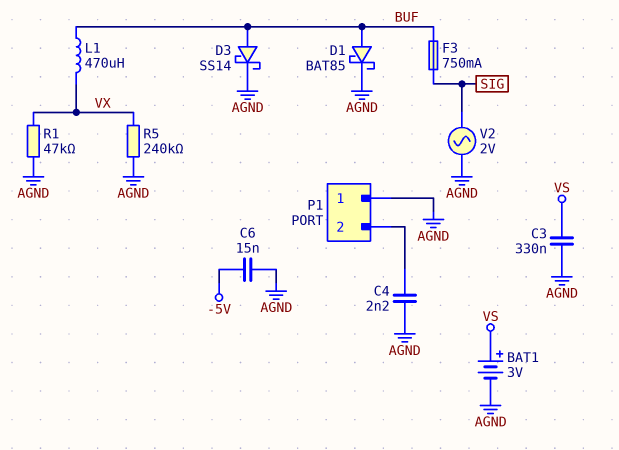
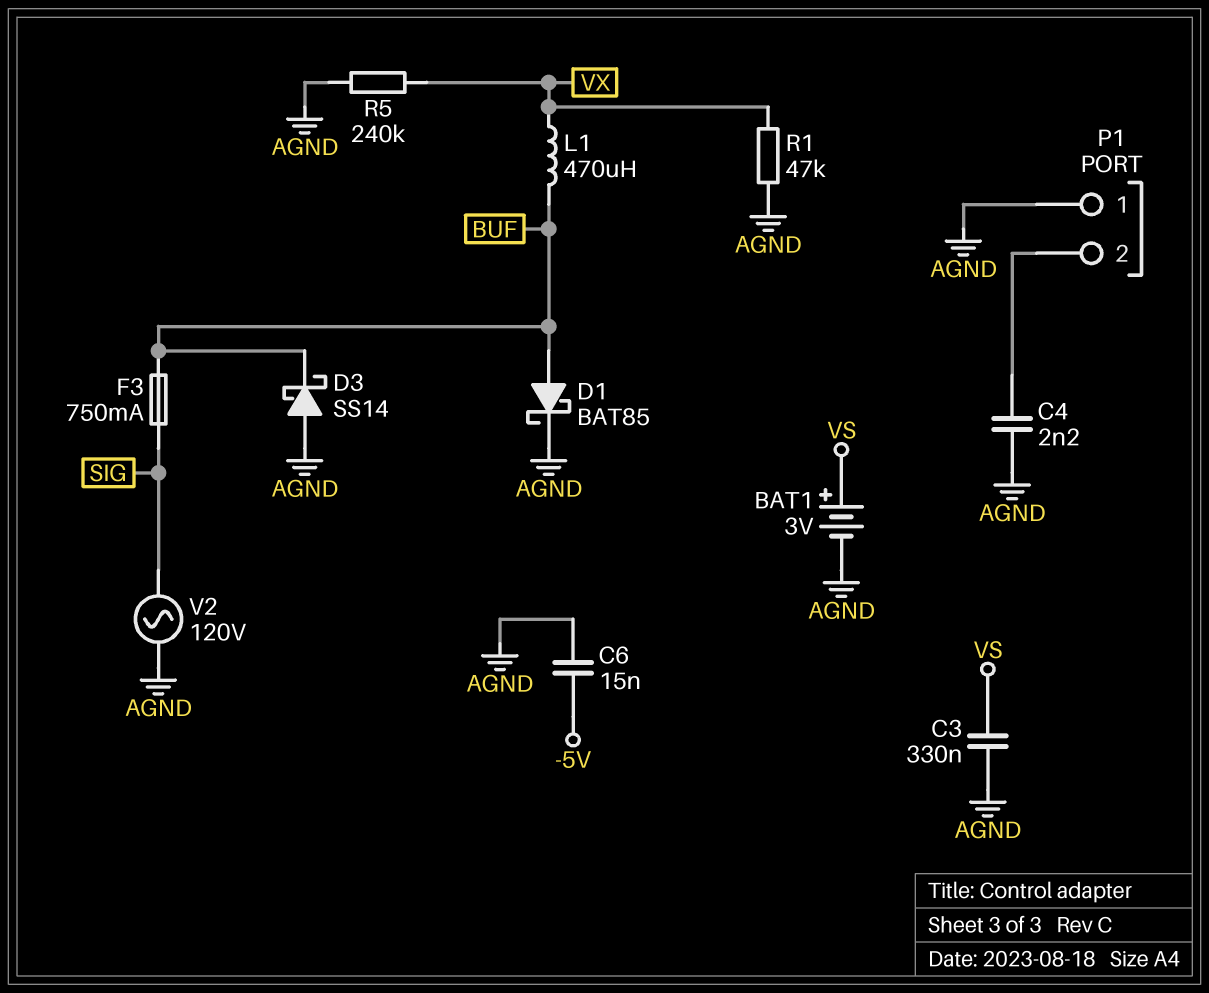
D3: schottky SS14 (A BUF, K AGND) -> schottky SS14 (A AGND, K BUF)
V2: AC 2V (AGND, SIG) -> AC 120V (AGND, SIG)

